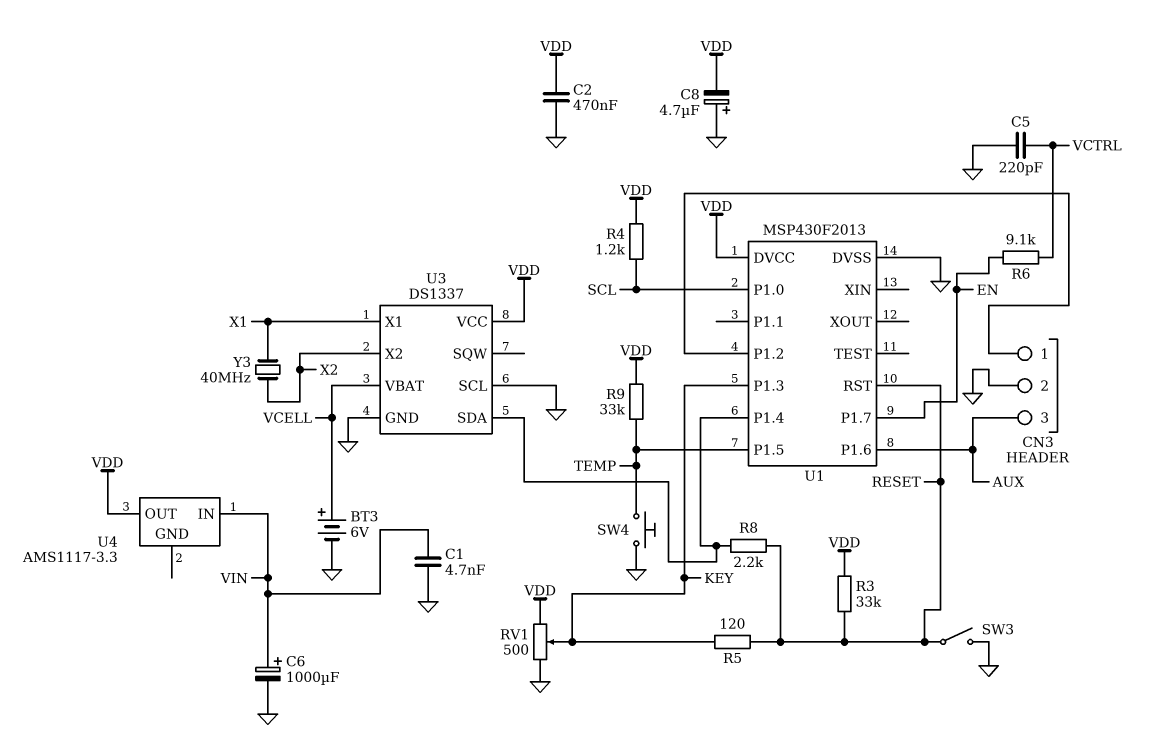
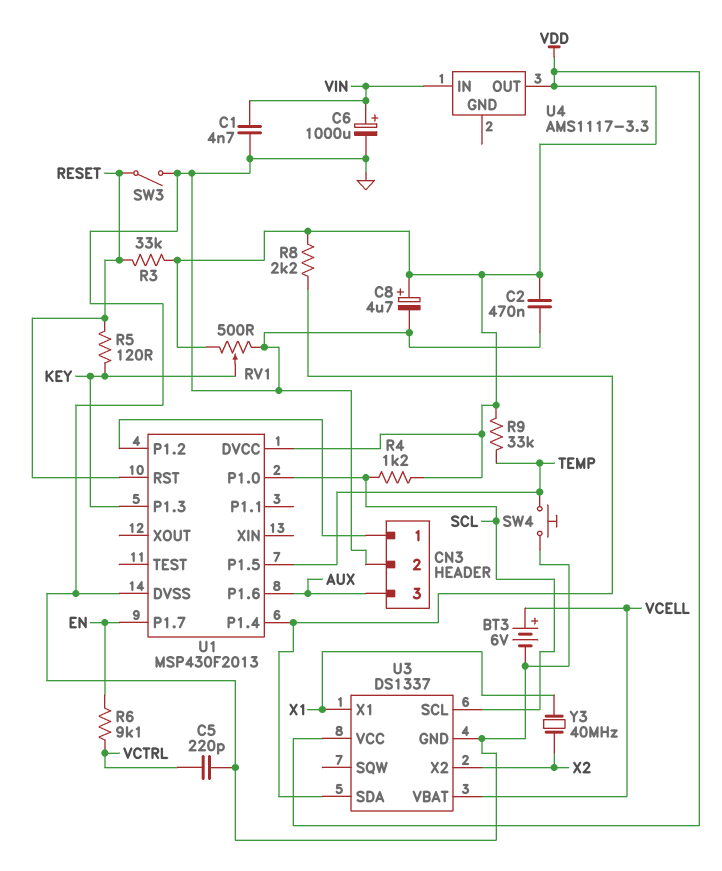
C8: 4.7uF (plus GND, minus VDD) -> 4.7uF (plus VDD, minus GND)
R8: 2.2k (RESET, U1/P1.4) -> 2.2k (U1/P1.4, VDD)
U3 pin SCL: GND -> SCL

